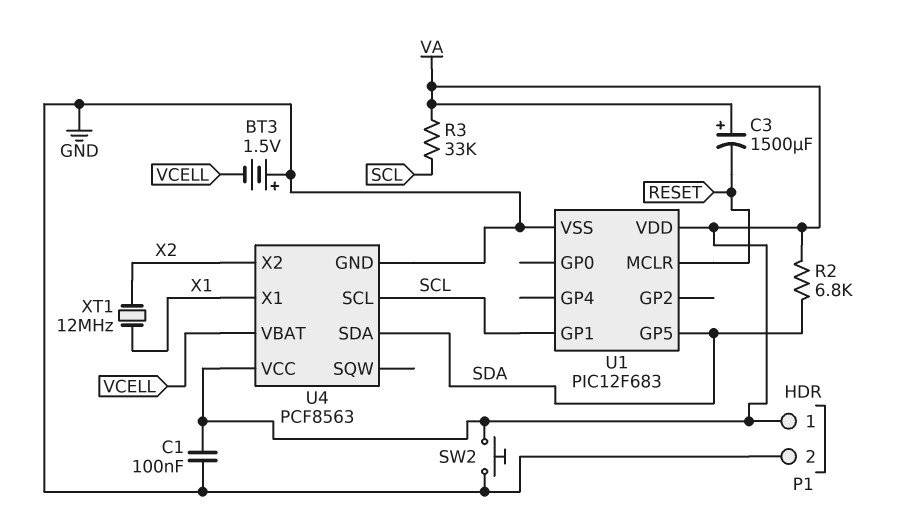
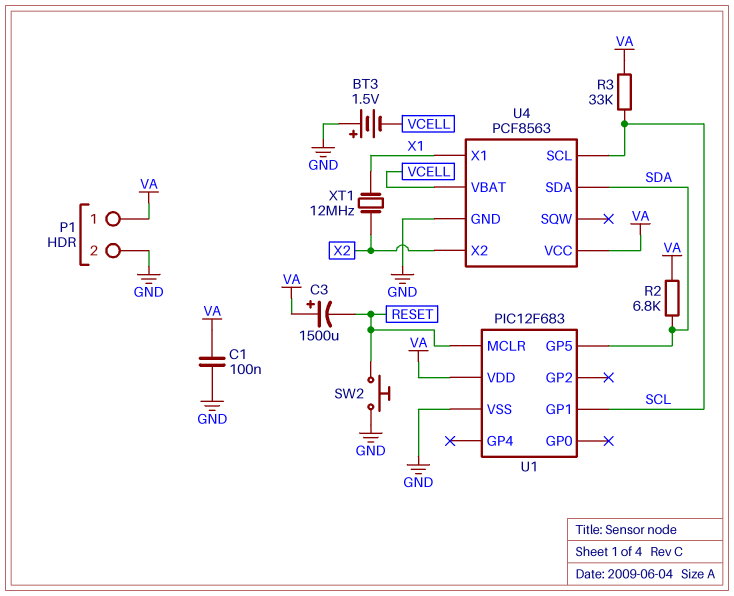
SW2: button (GND, VA) -> button (GND, RESET)

